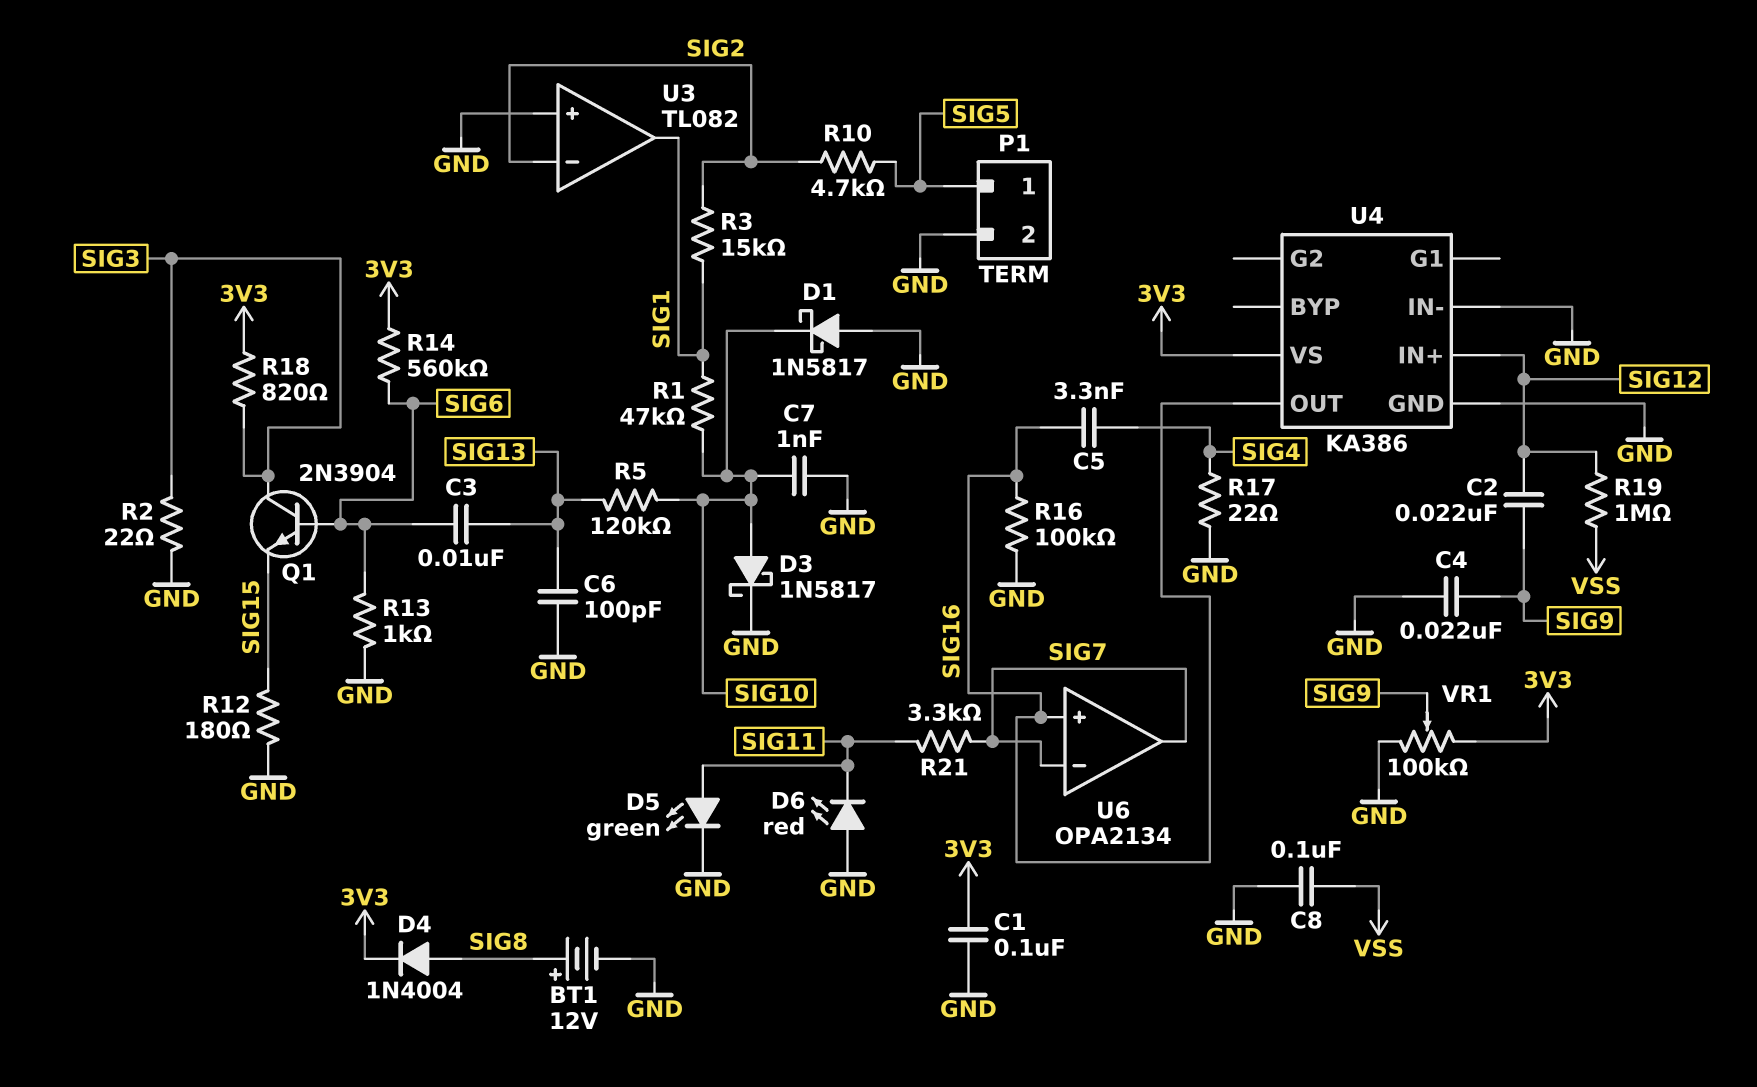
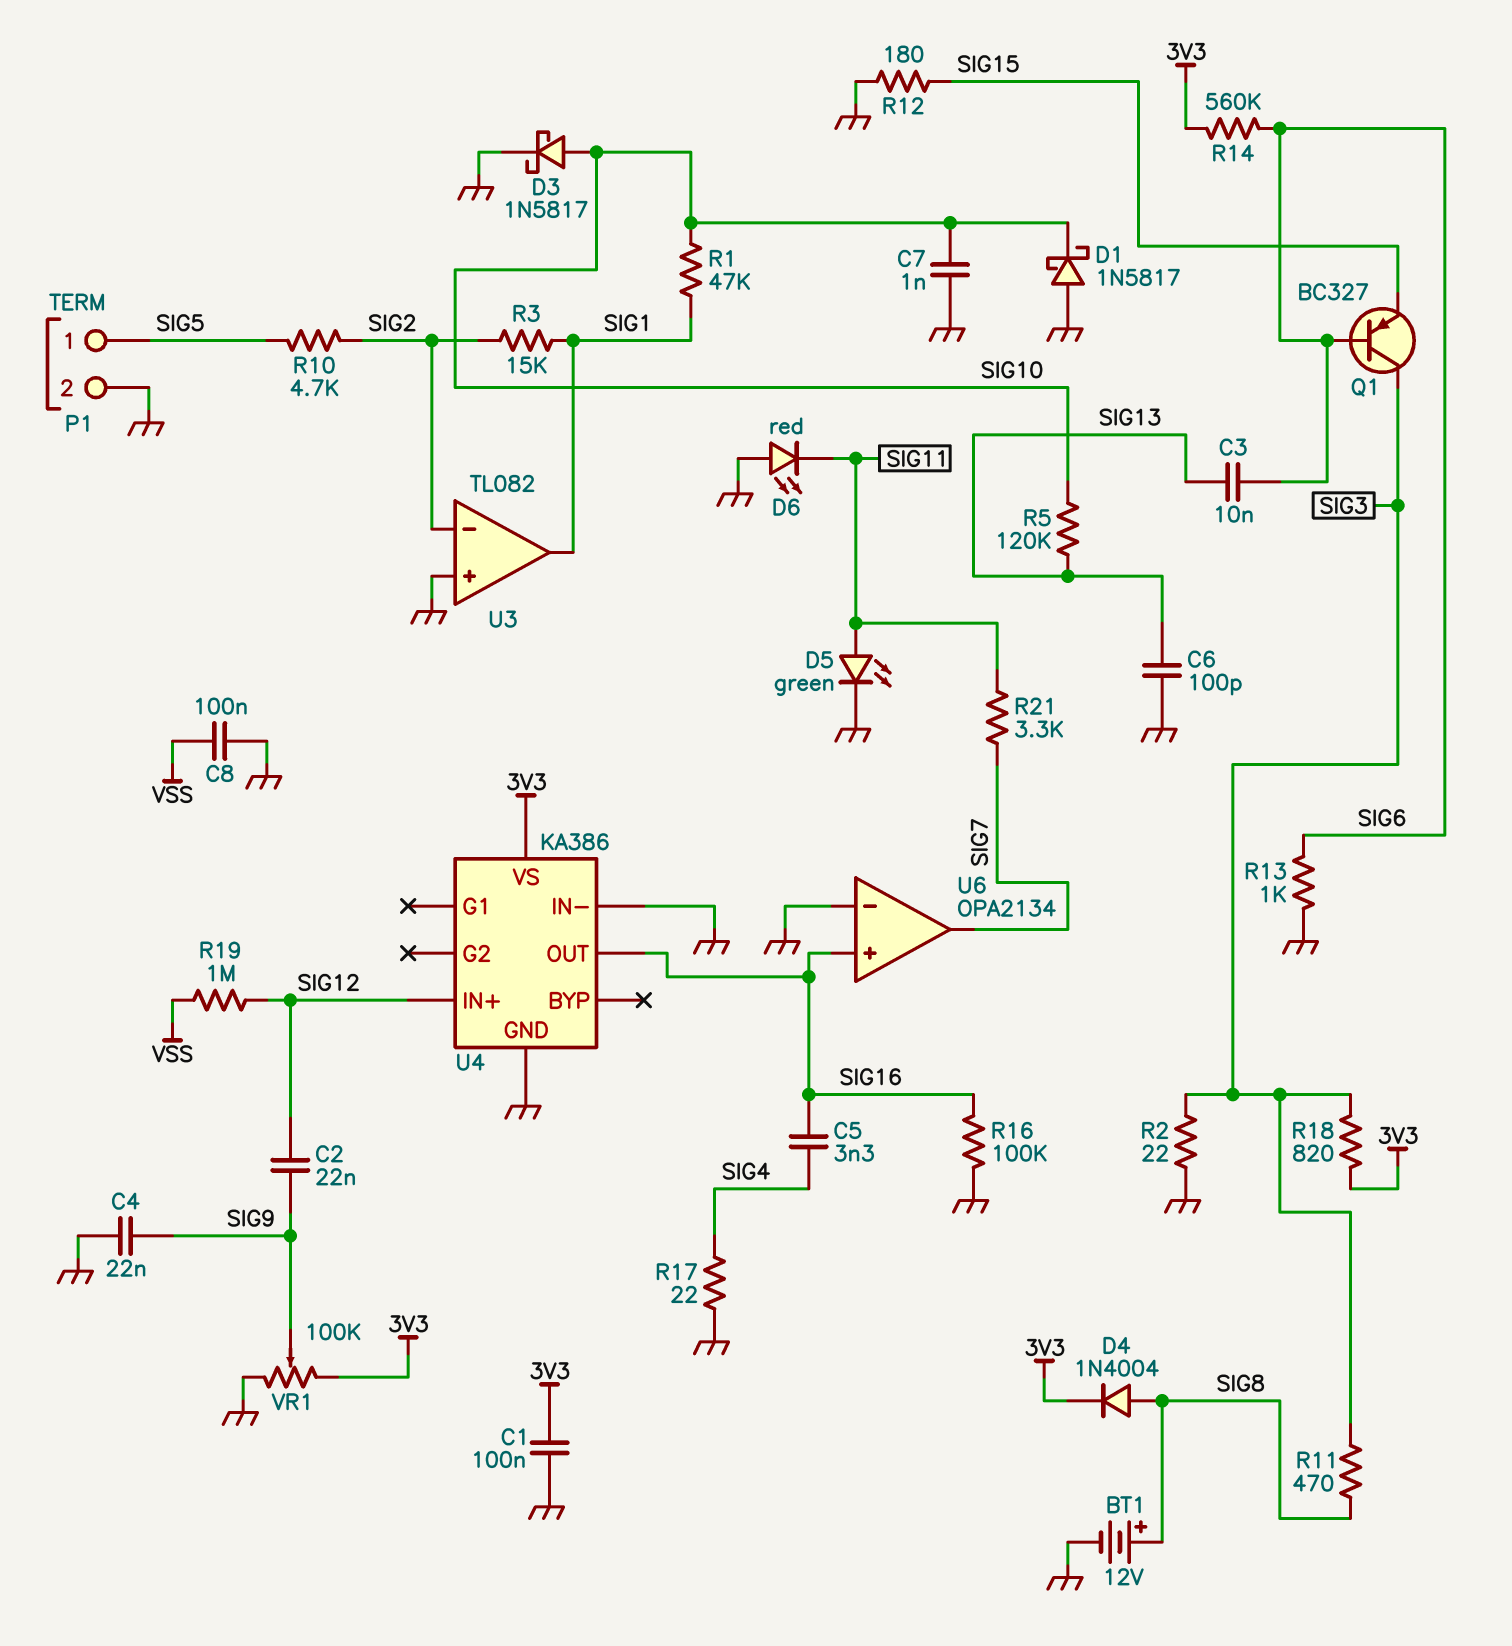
Q1: NPN 2N3904 (B SIG6, C SIG3, E SIG15) -> PNP BC327 (B SIG6, C SIG3, E SIG15)
R11: none -> 470 (SIG3, SIG8)
U6 pin in-: SIG7 -> GND

